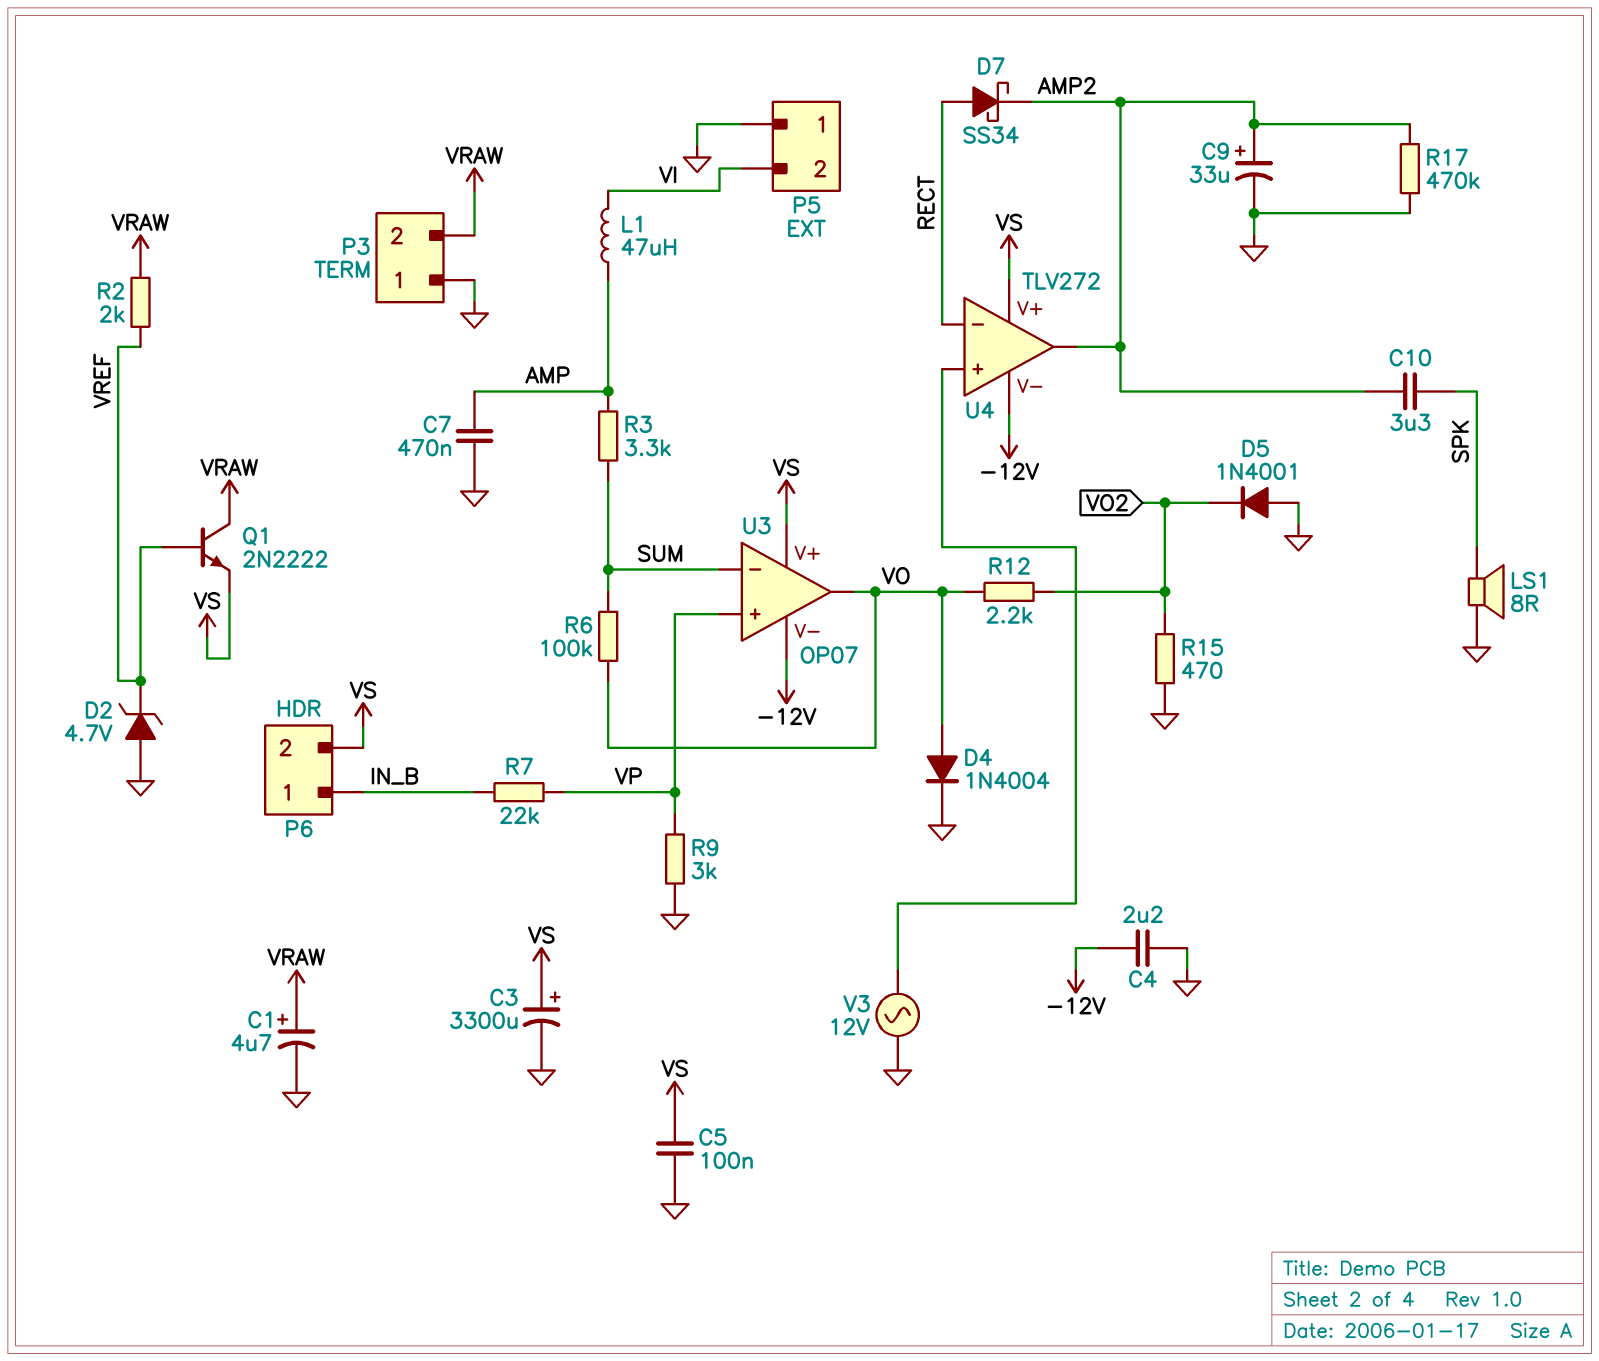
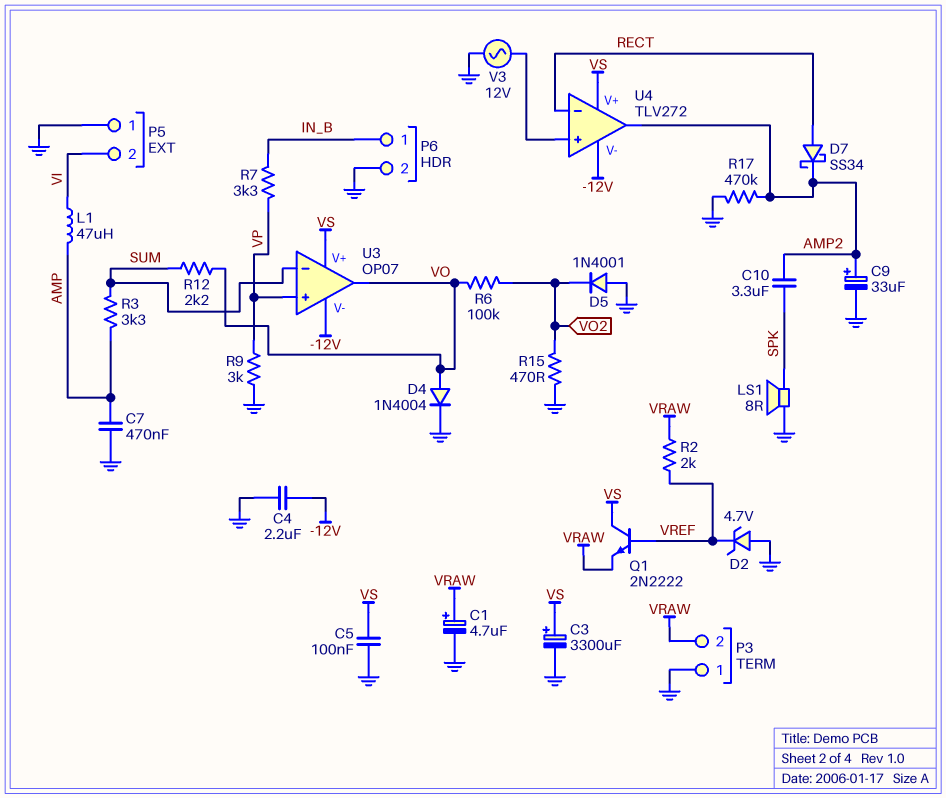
P6 pin 2: VS -> GND
Q1: NPN 2N2222 (B VREF, C VRAW, E VS) -> NPN 2N2222 (B VREF, C VS, E VRAW)
R6: 100k (SUM, VO) -> 100k (VO, VO2)
R7: 22k (IN_B, VP) -> 3.3k (IN_B, VP)
R12: 2.2k (VO, VO2) -> 2.2k (SUM, VO)

